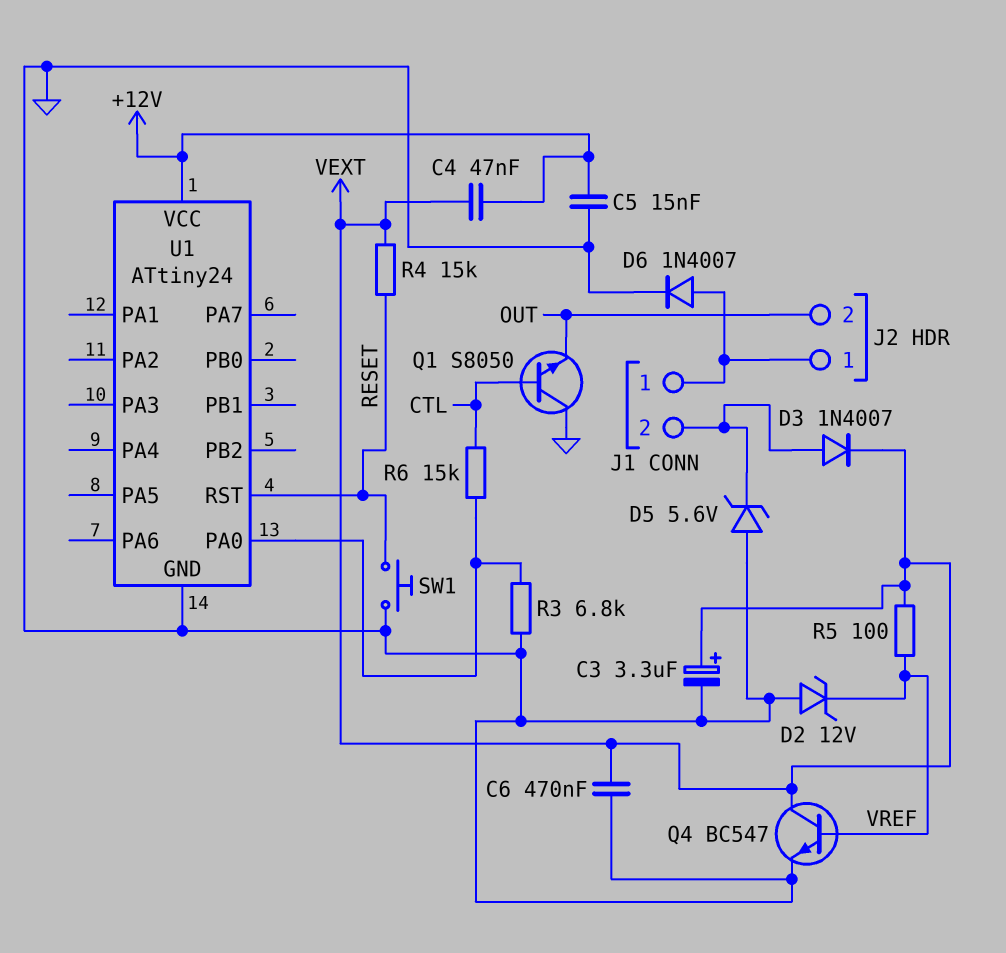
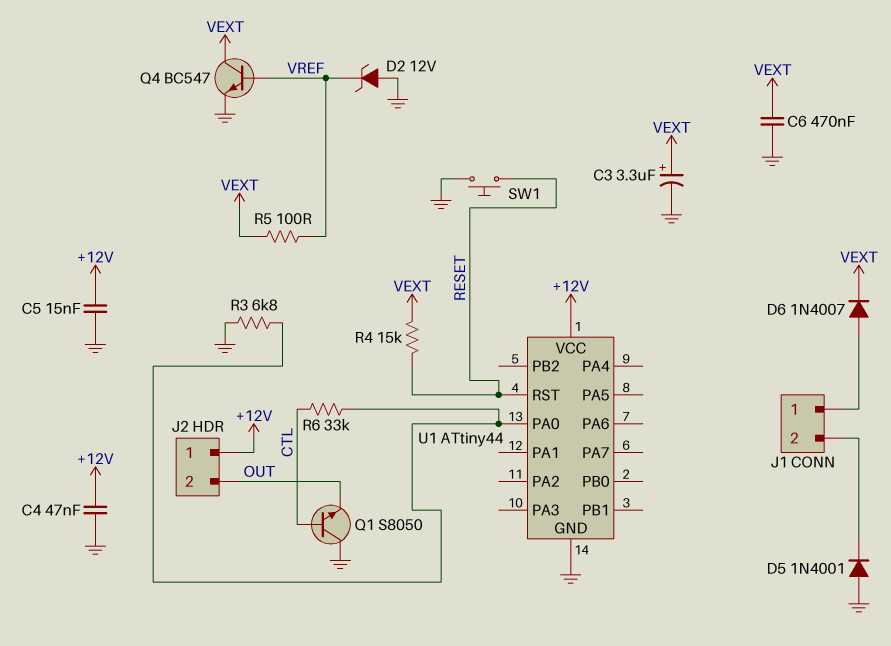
C4: 47nF (+12V, VEXT) -> 47nF (+12V, GND)
D3: diode 1N4007 (A J1/2, K VEXT) -> none
D5: zener 5.6V (A GND, K J1/2) -> diode 1N4001 (A GND, K J1/2)
D6: diode 1N4007 (A J1/1, K GND) -> diode 1N4007 (A J1/1, K VEXT)
J2 pin 1: J1/1 -> +12V
R6: 15k (CTL, U1/PA0) -> 33k (CTL, U1/PA0)
U1: ATtiny24 -> ATtiny44

